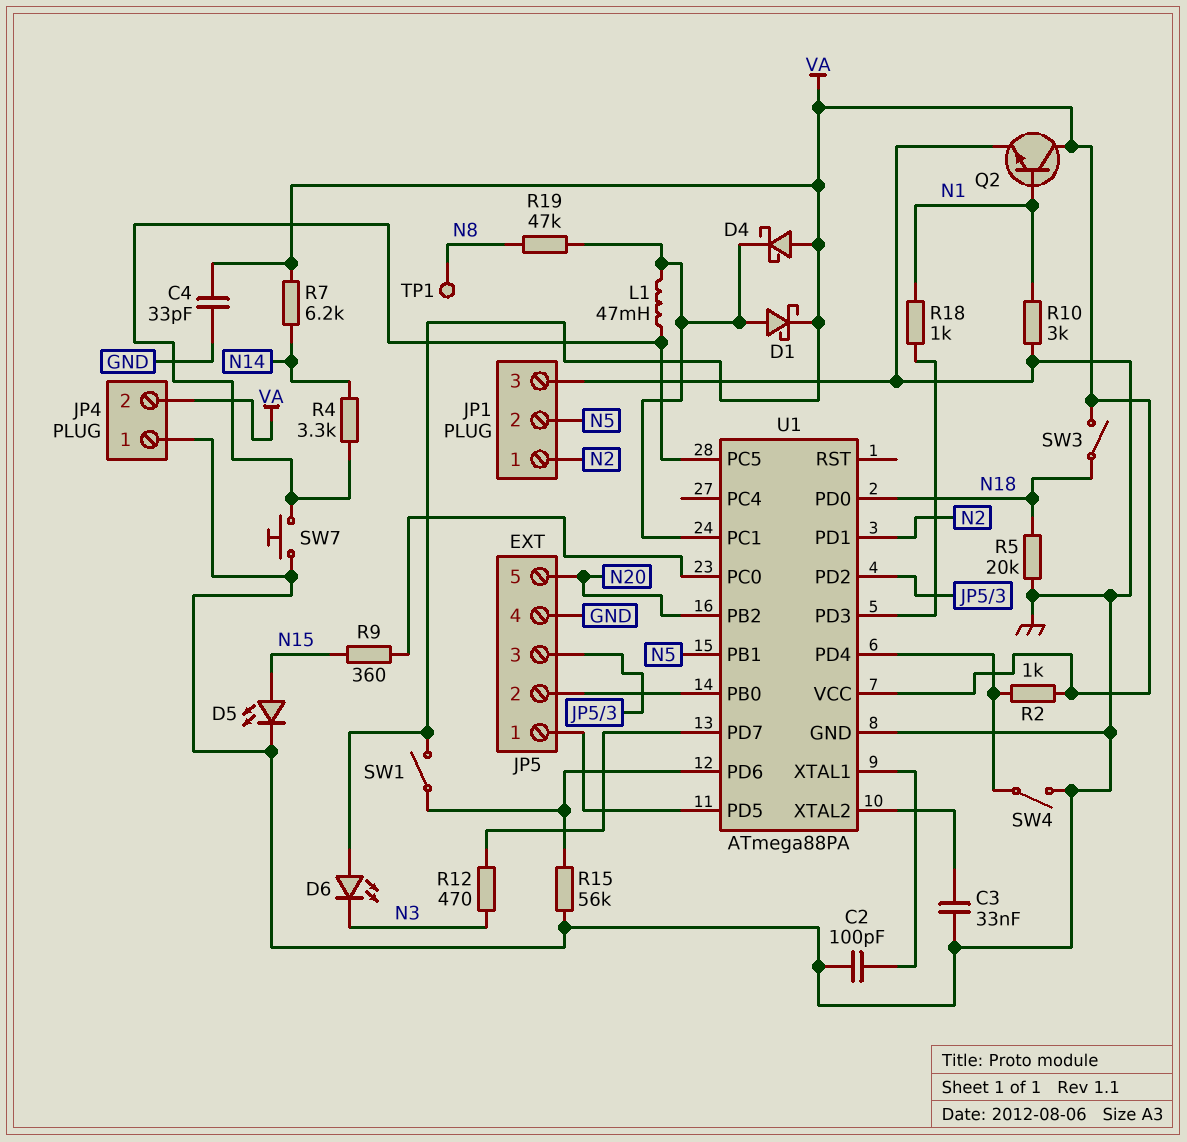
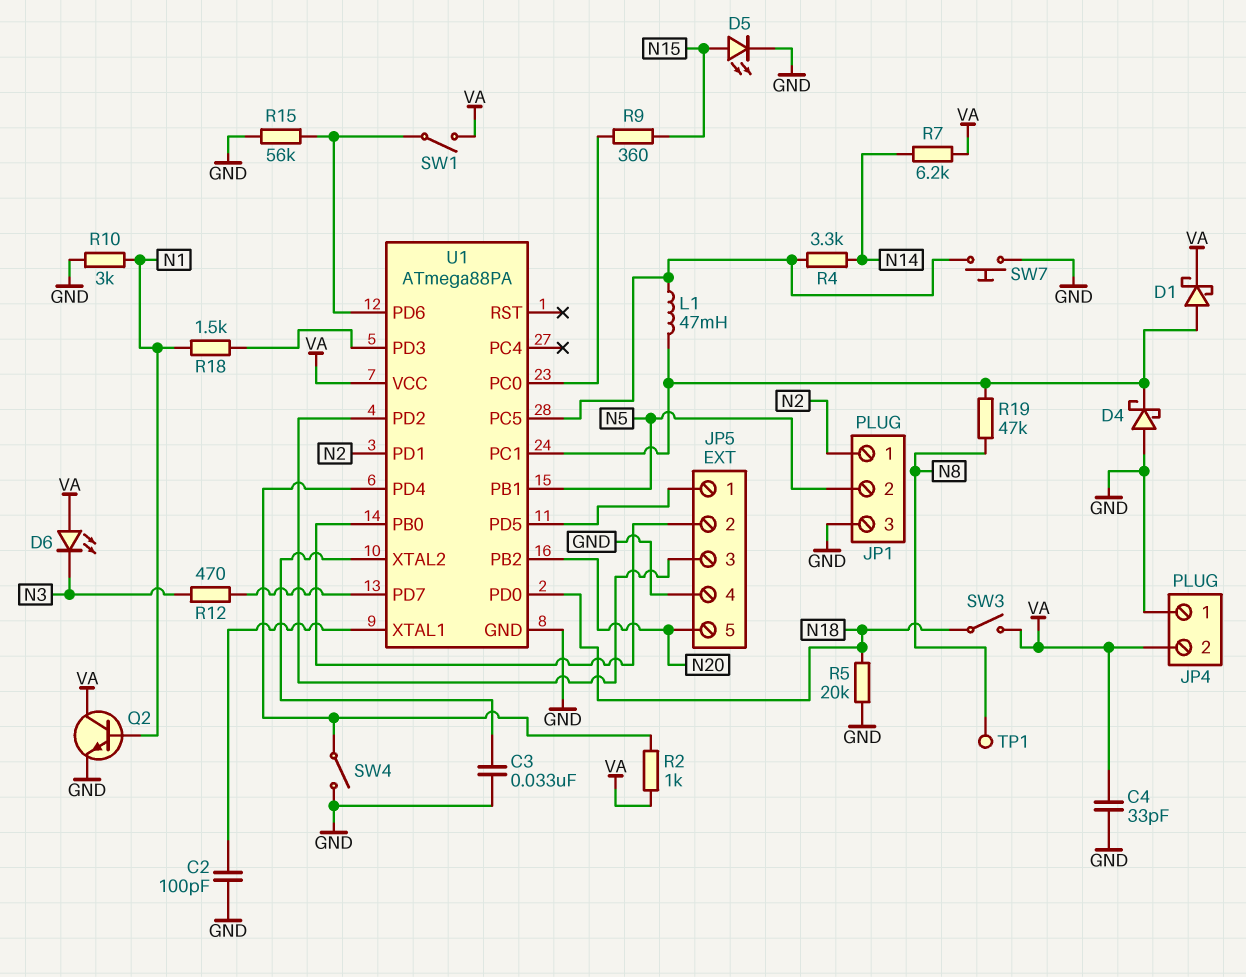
D4: schottky (A VA, K U1/PC1) -> schottky (A GND, K U1/PC1)
R18: 1k (N1, U1/PD3) -> 1.5k (N1, U1/PD3)

